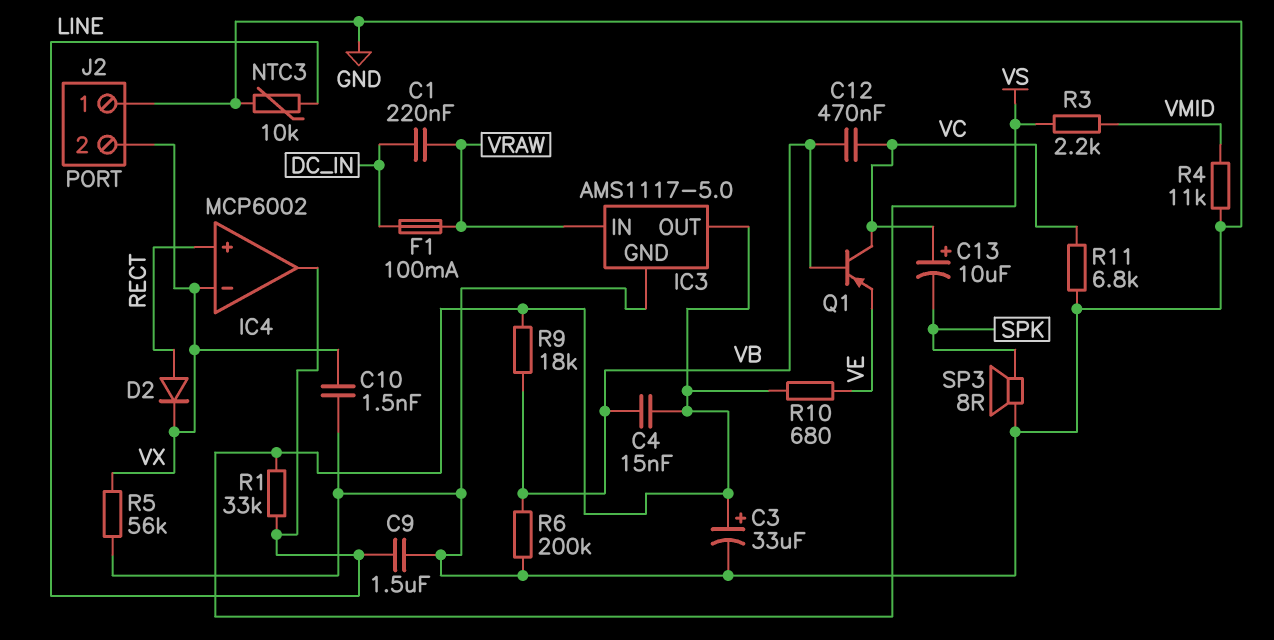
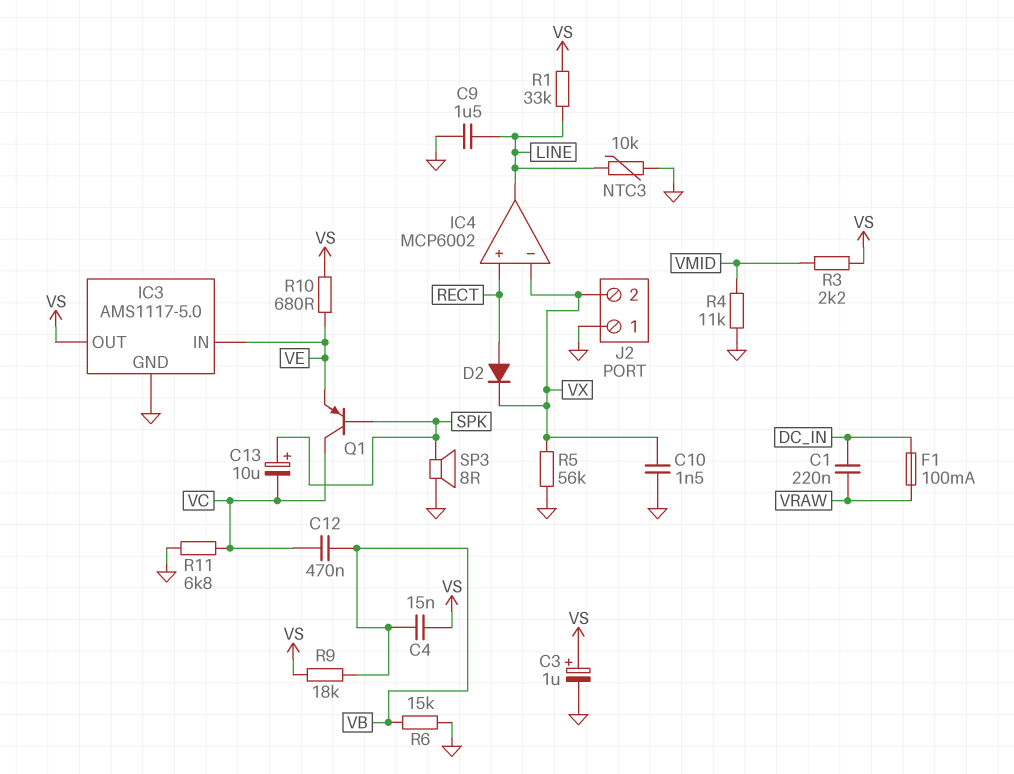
C3: 33uF (plus VS, minus GND) -> 1uF (plus VS, minus GND)
C13: 10uF (plus VC, minus SPK) -> 10uF (plus SPK, minus VC)
IC3 pin IN: VRAW -> VE
Q1: PNP (B VB, C VC, E VE) -> PNP (B SPK, C VC, E VE)
R6: 200k (GND, VB) -> 15k (GND, VB)

